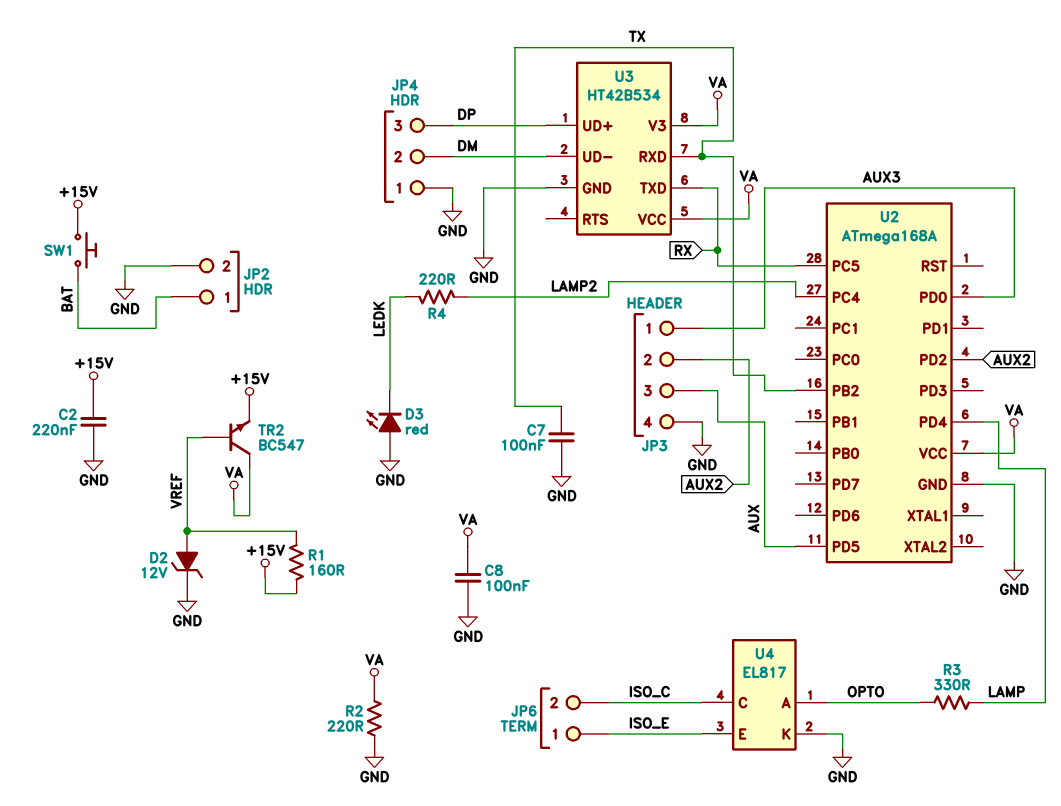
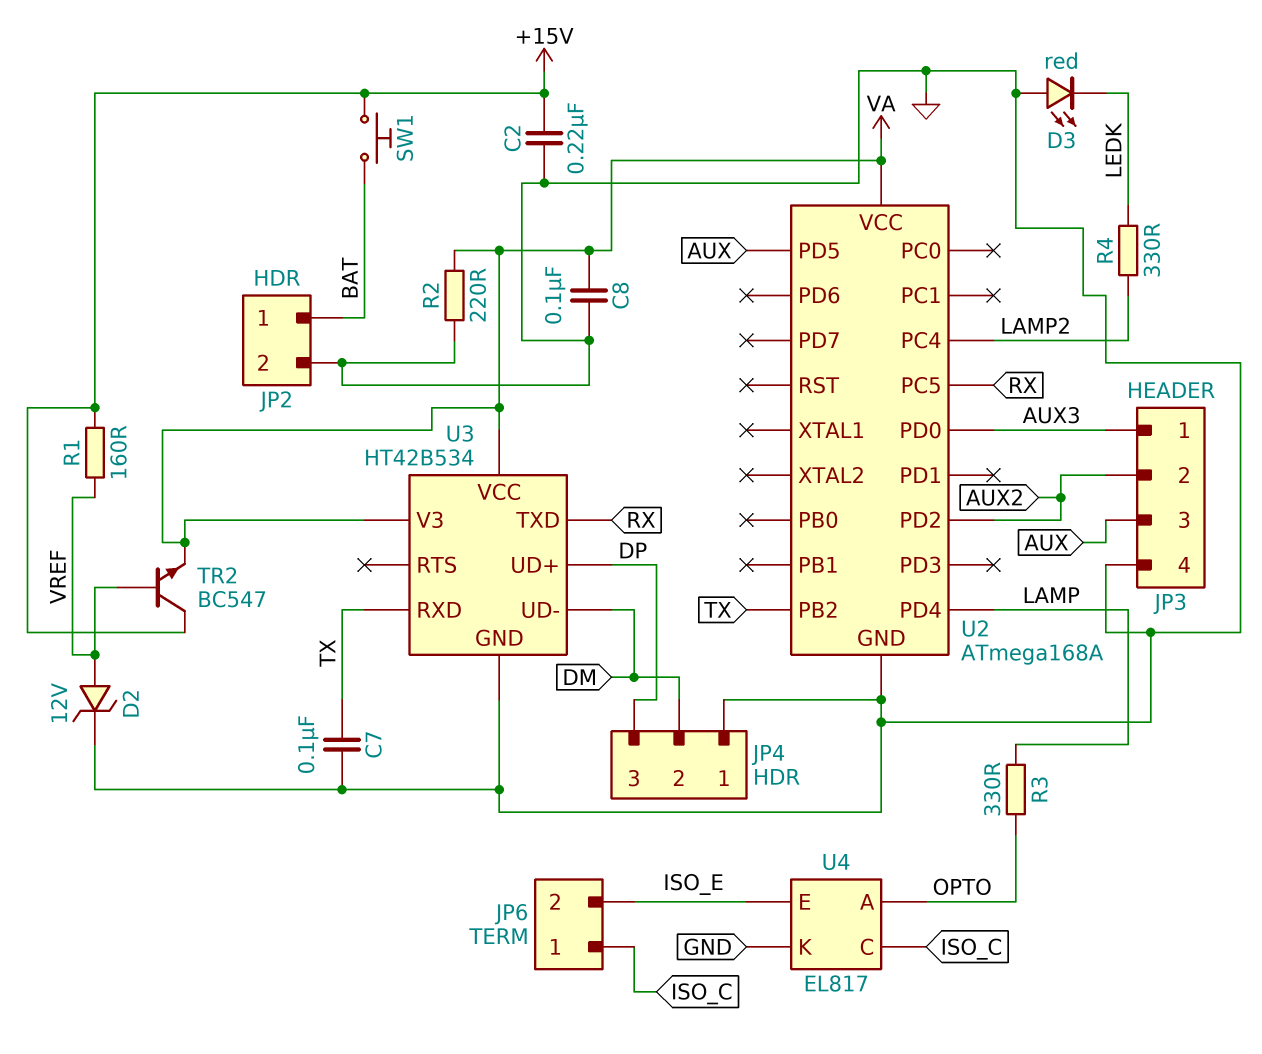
JP6 pin 1: ISO_E -> ISO_C
JP6 pin 2: ISO_C -> ISO_E
R4: 220 (LAMP2, LEDK) -> 330 (LAMP2, LEDK)
TR2: NPN BC547 (B VREF, C VA, E +15V) -> NPN BC547 (B VREF, C +15V, E VA)

